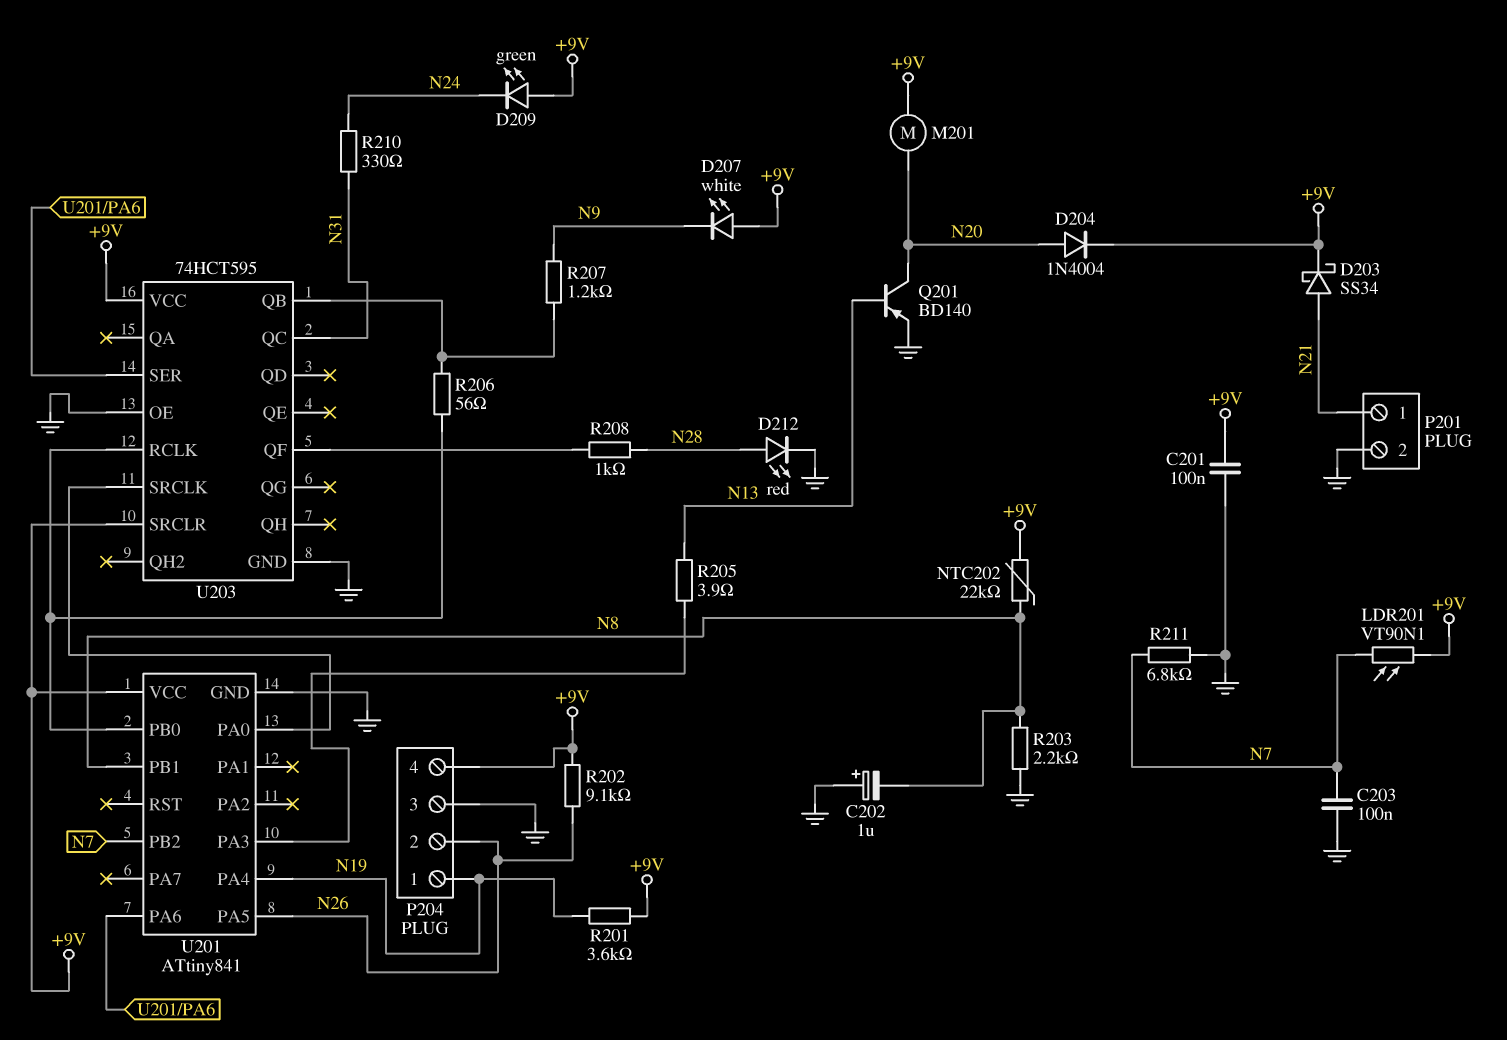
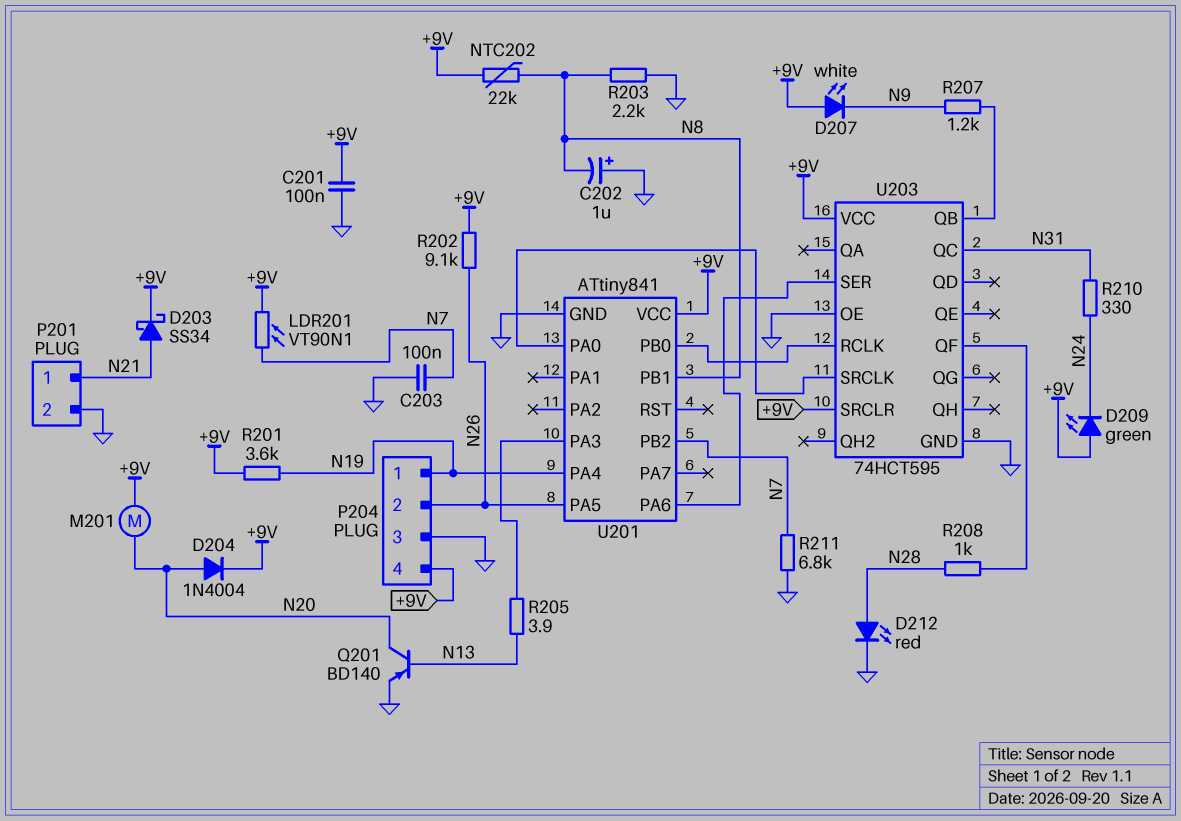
R206: 56 (U201/PB0, U203/QB) -> none

